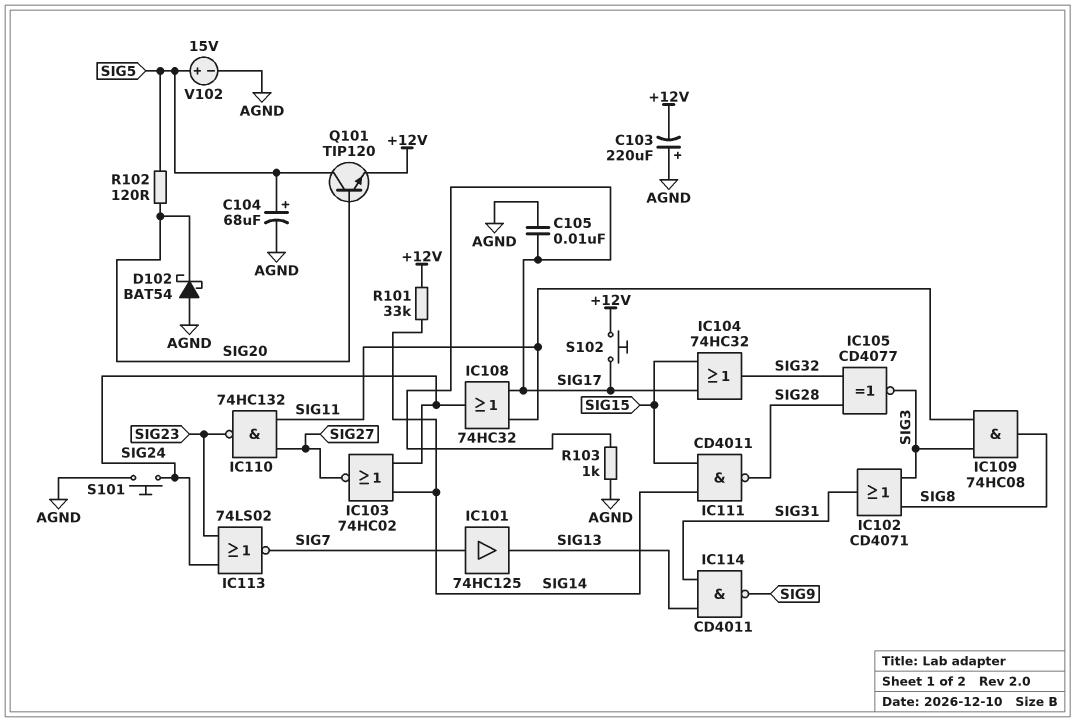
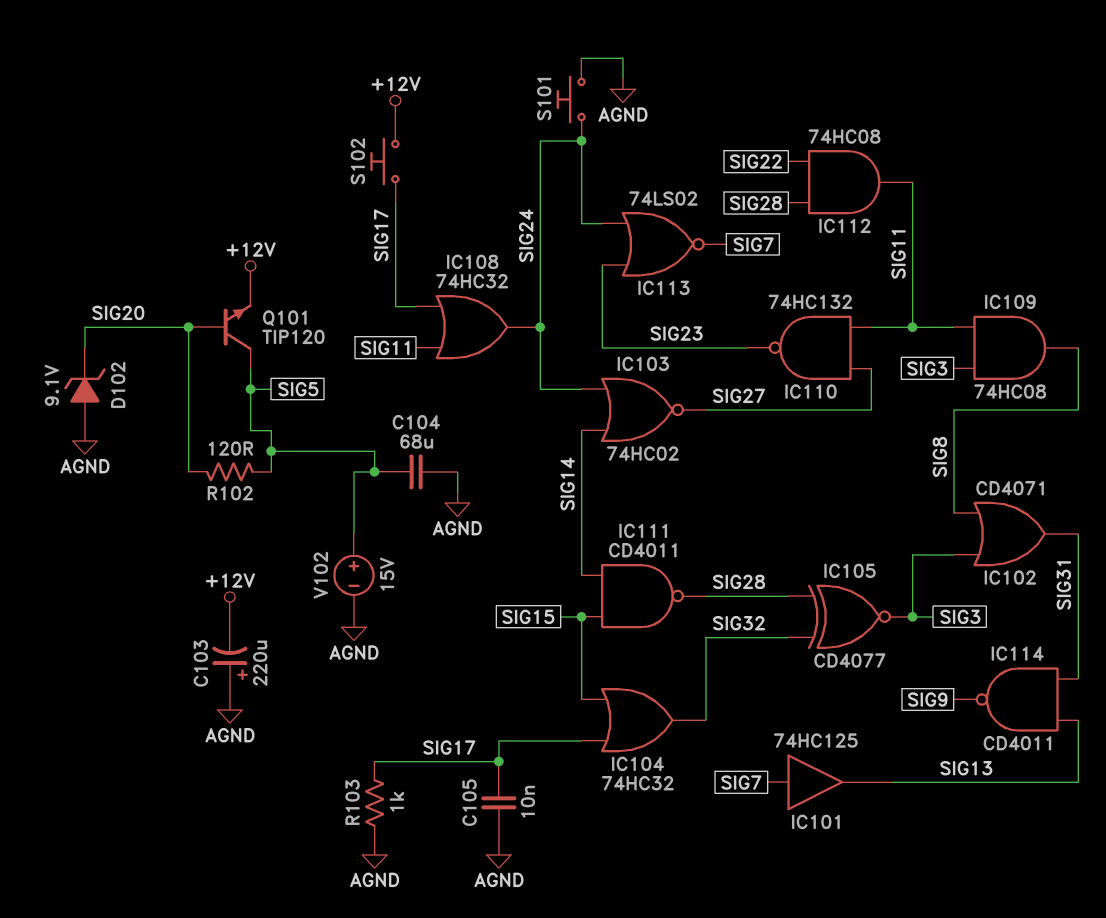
C104: 68uF (plus SIG5, minus AGND) -> 68uF (AGND, SIG5)
D102: schottky BAT54 (A AGND, K SIG20) -> zener 9.1V (A AGND, K SIG20)
IC112: none -> AND 74HC08 (in SIG22, in SIG28, out SIG11)
R101: 33k (+12V, SIG14) -> none

